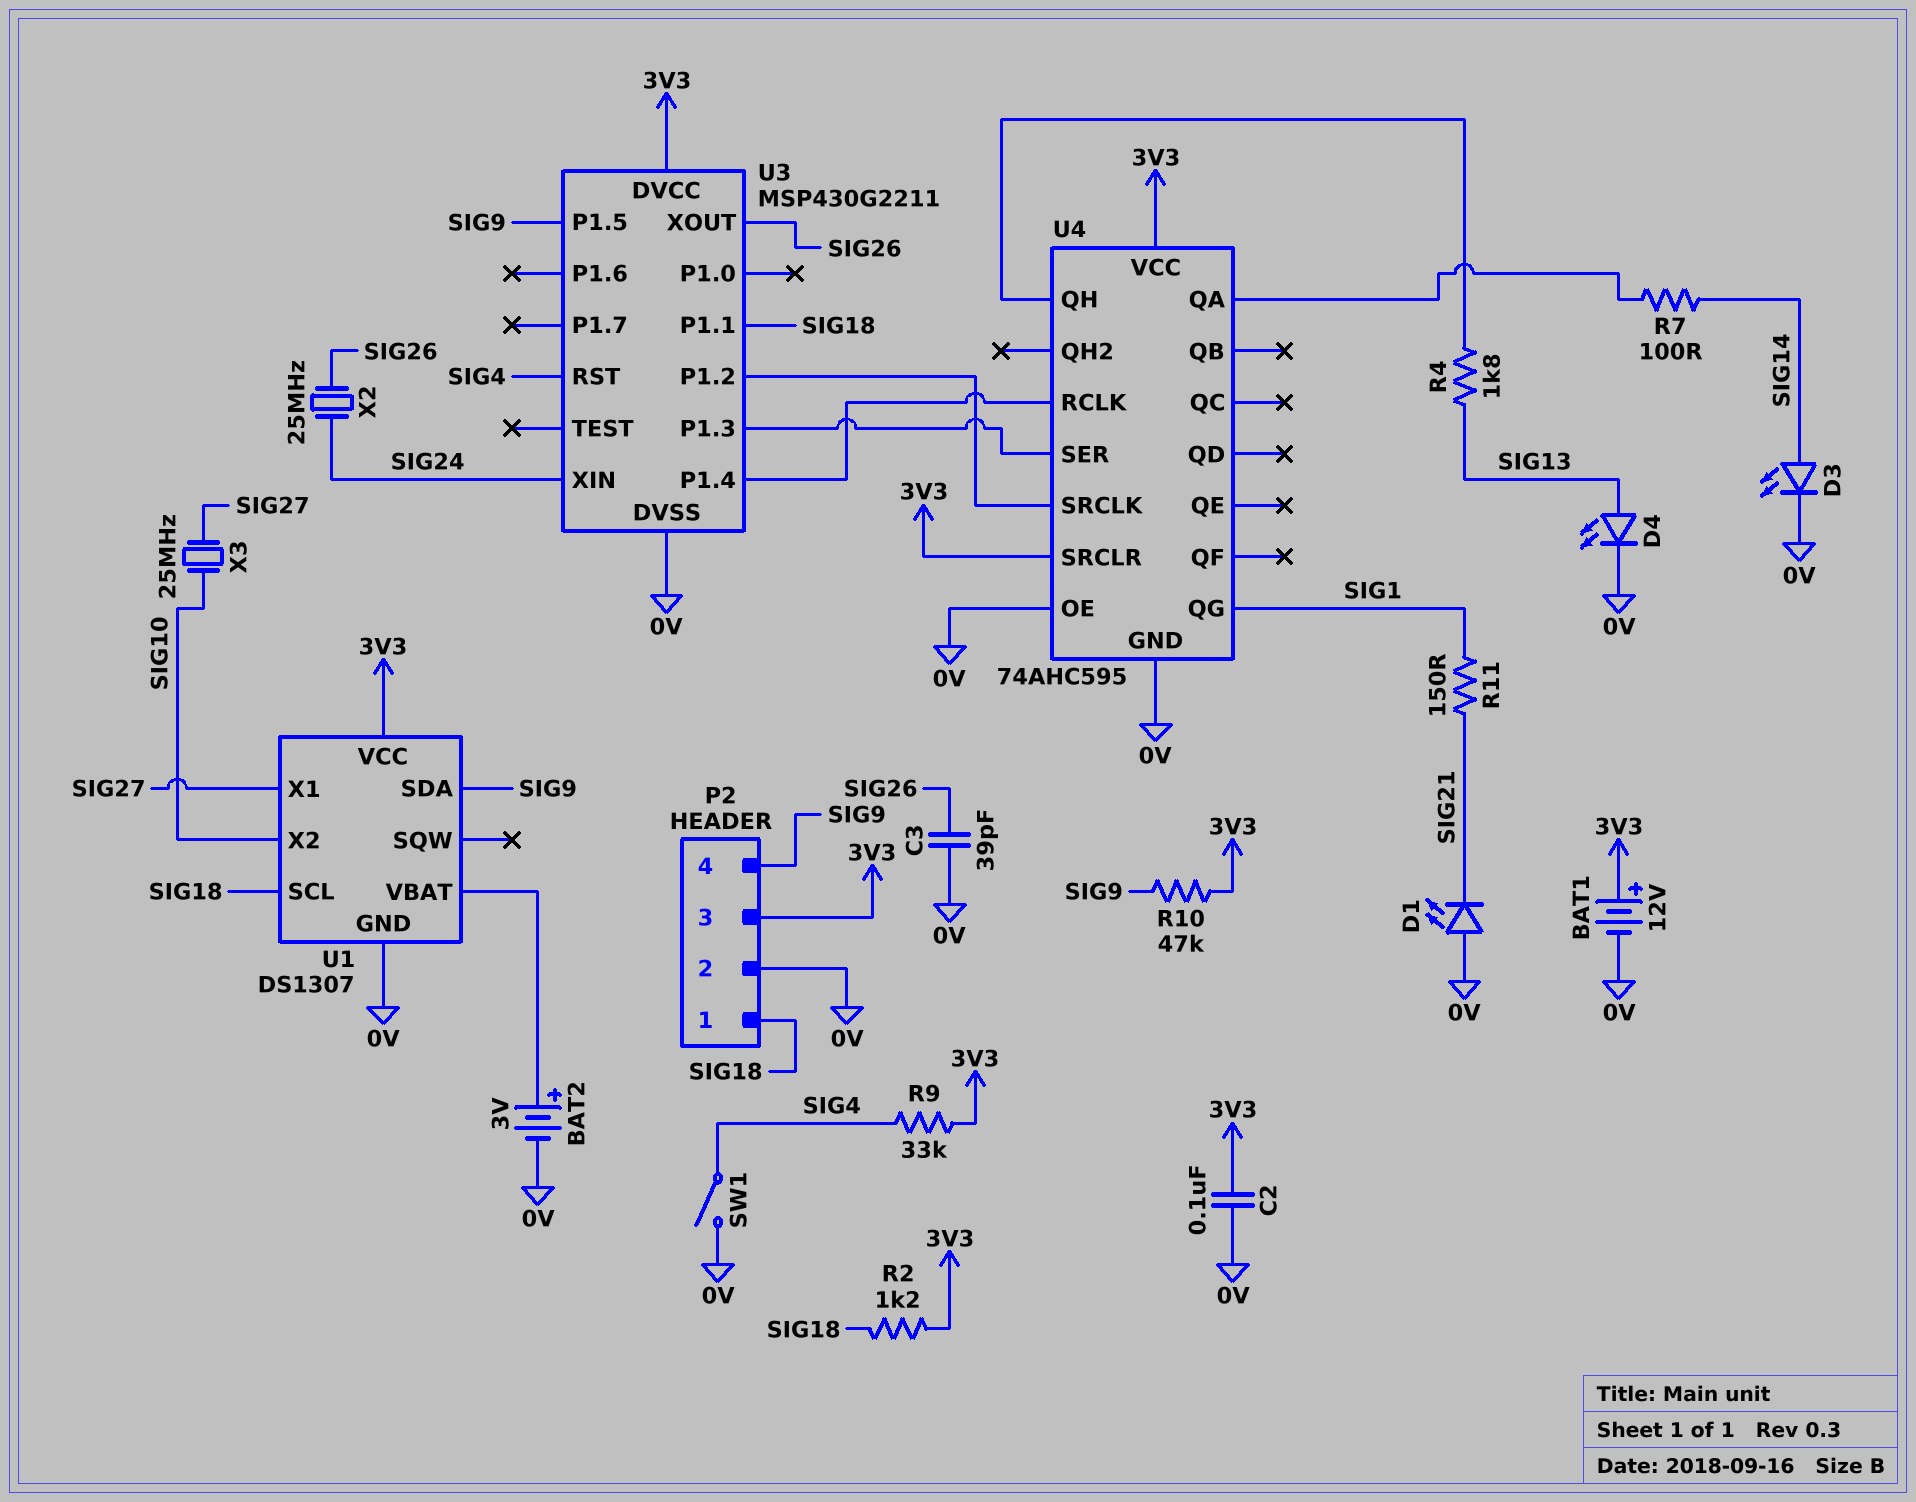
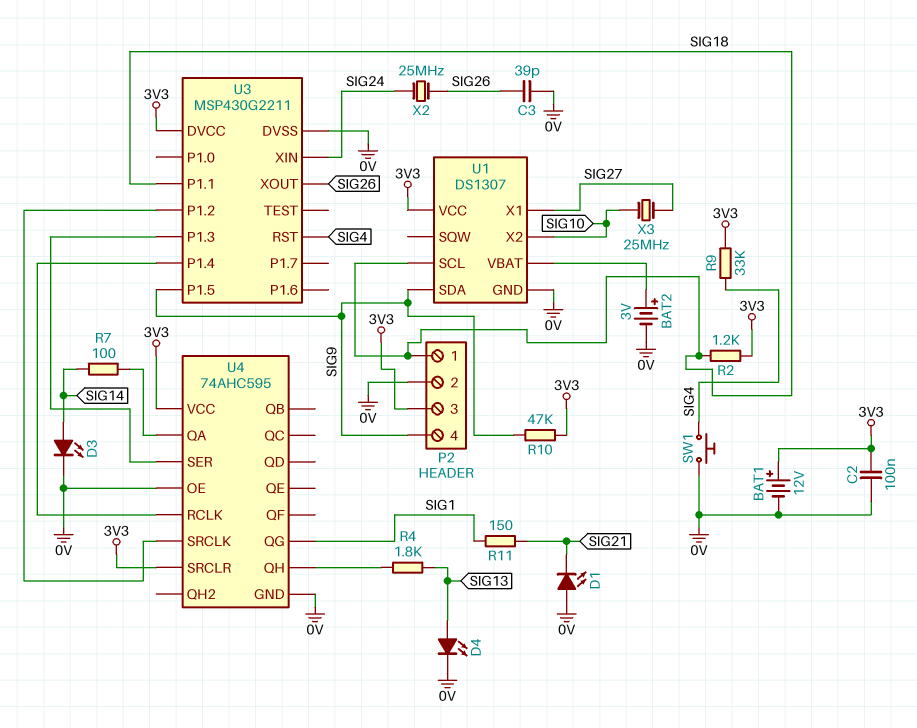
SW1: switch (0V, SIG4) -> button (0V, SIG4)

